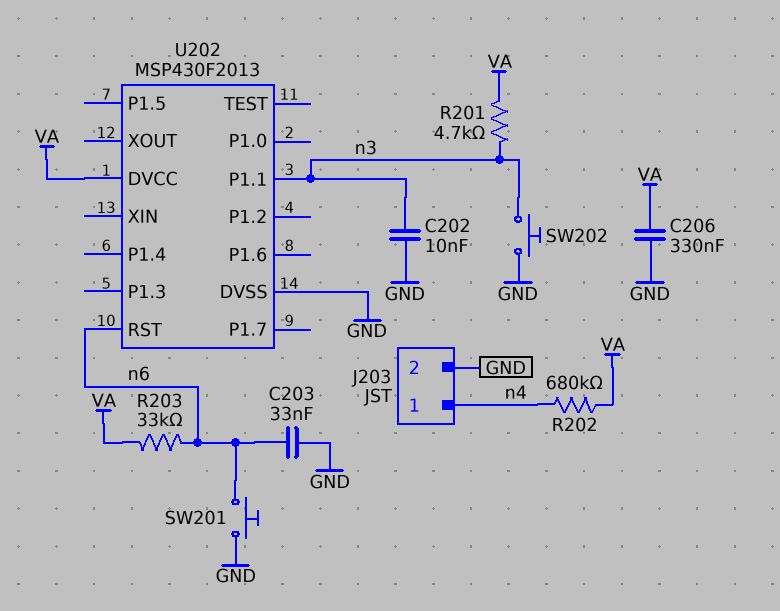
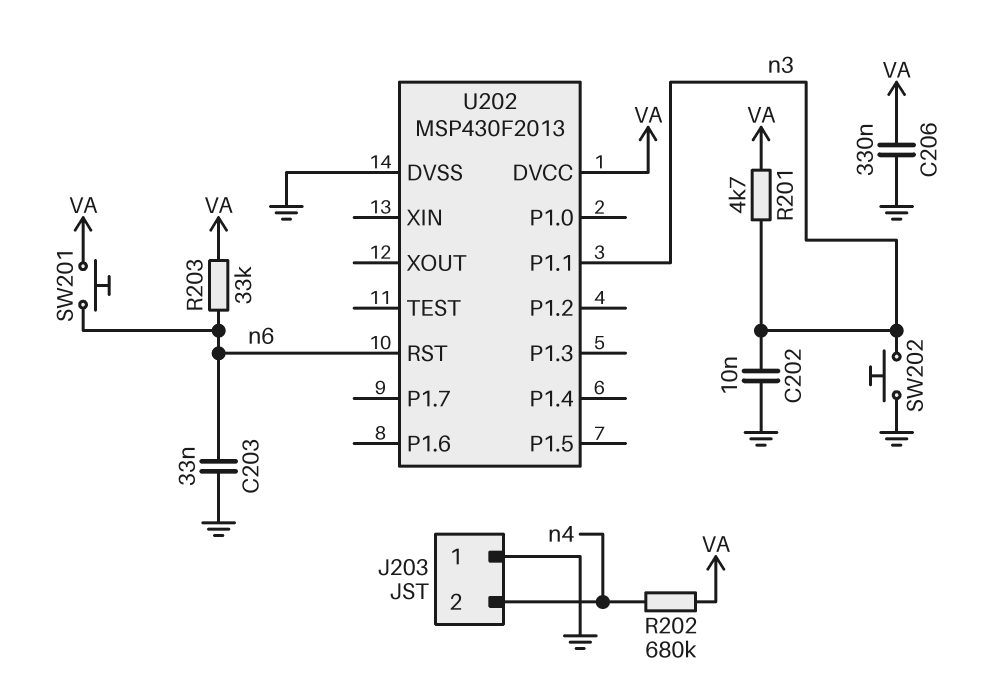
J203 pin 1: n4 -> GND
J203 pin 2: GND -> n4
SW201: button (GND, n6) -> button (VA, n6)

